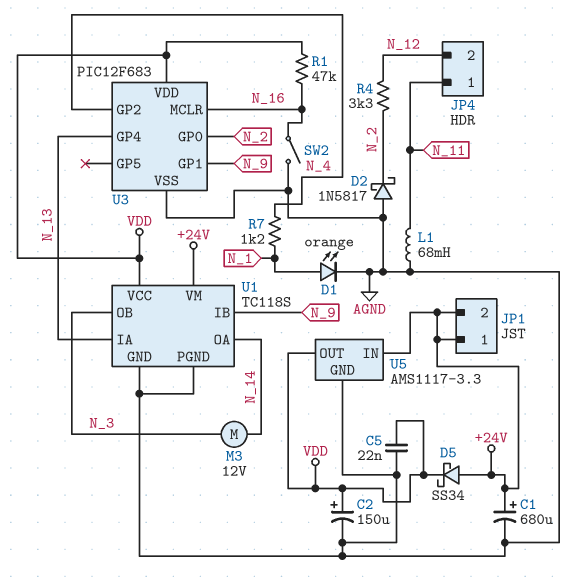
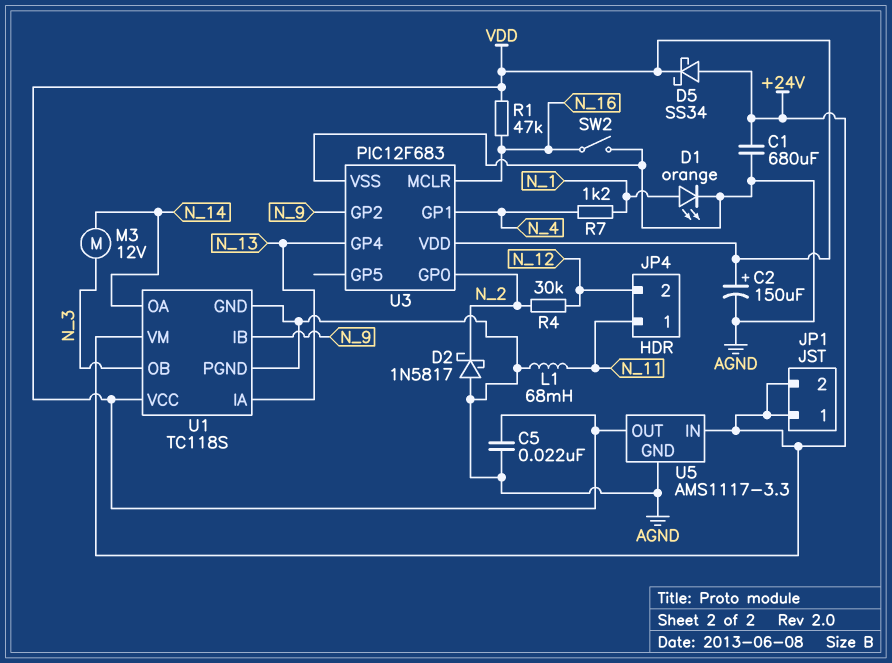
C1: 680uF (plus +24V, minus AGND) -> 680uF (+24V, AGND)
R4: 3.3k (N_2, N_12) -> 30k (N_2, N_12)
U3 pin GP1: N_9 -> N_4
U3 pin GP2: N_4 -> N_9

